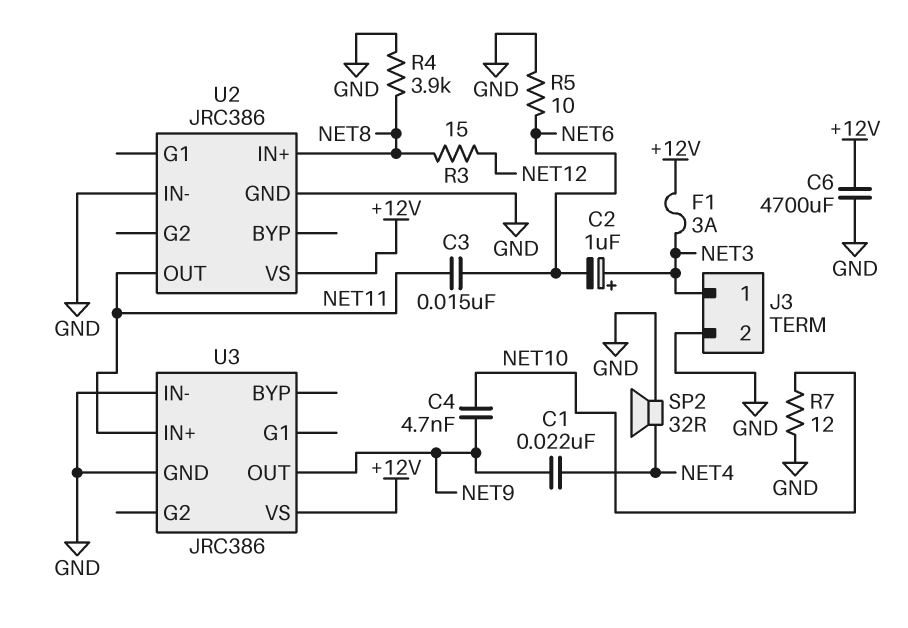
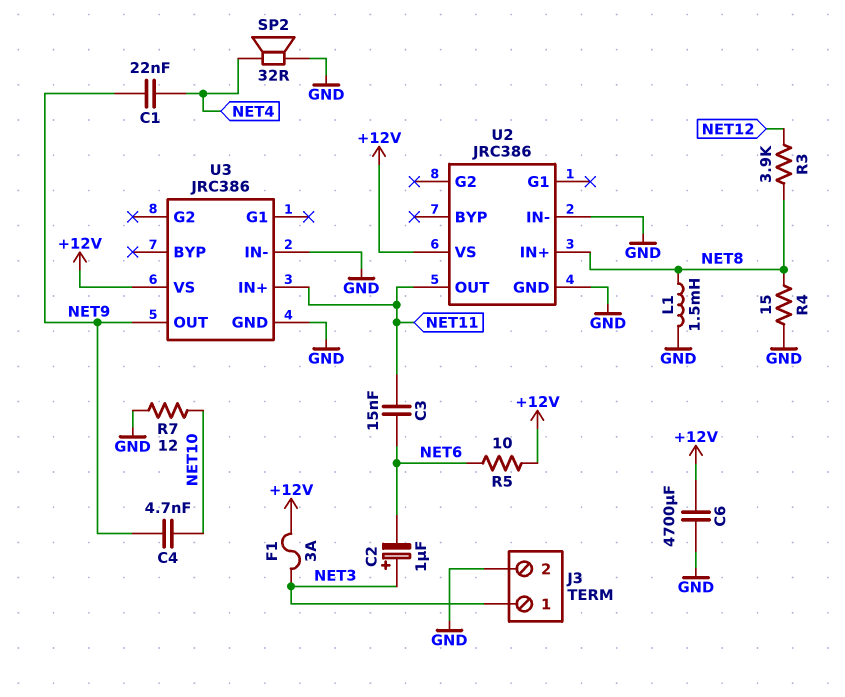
L1: none -> 1.5mH (GND, NET8)
R3: 15 (NET8, NET12) -> 3.9k (NET8, NET12)
R4: 3.9k (GND, NET8) -> 15 (GND, NET8)
R5: 10 (GND, NET6) -> 10 (+12V, NET6)

